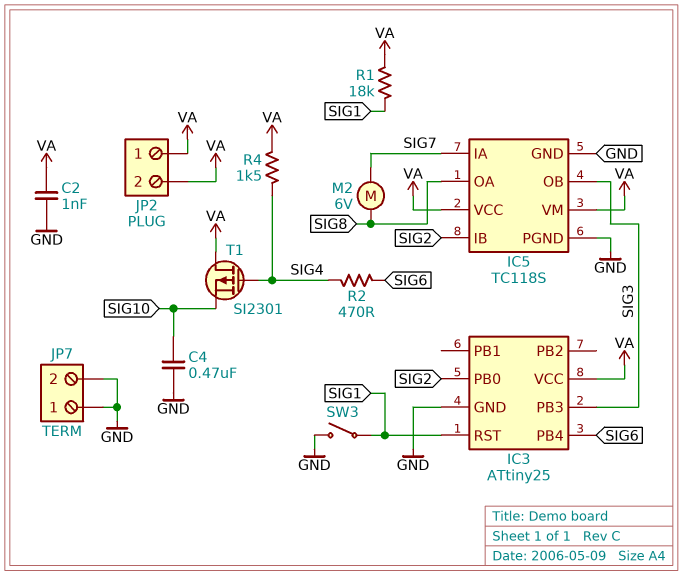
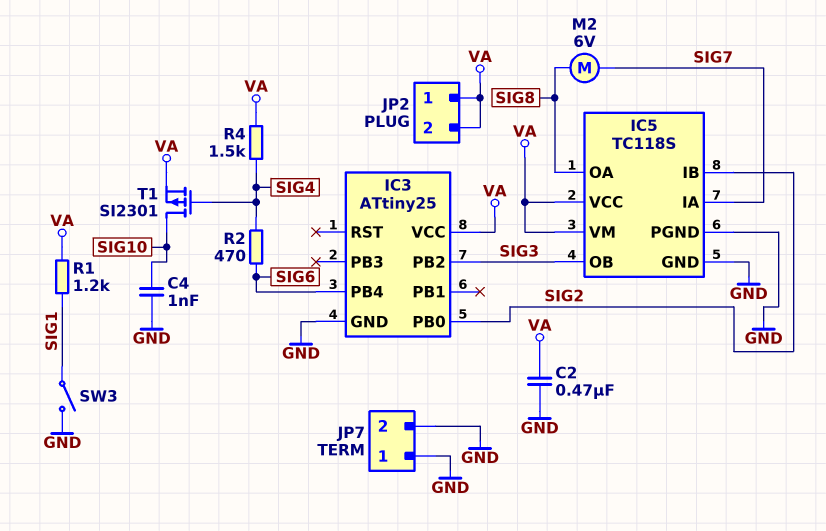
C2: 1nF (GND, VA) -> 470nF (GND, VA)
C4: 470nF (GND, SIG10) -> 1nF (GND, SIG10)
IC3 pin PB2: none -> SIG3
IC3 pin PB3: SIG3 -> none
IC3 pin RST: SIG1 -> none
R1: 18k (SIG1, VA) -> 1.2k (SIG1, VA)
T1: PMOS SI2301 (G SIG4, D VA, S SIG10) -> PMOS SI2301 (G SIG4, D SIG10, S VA)

